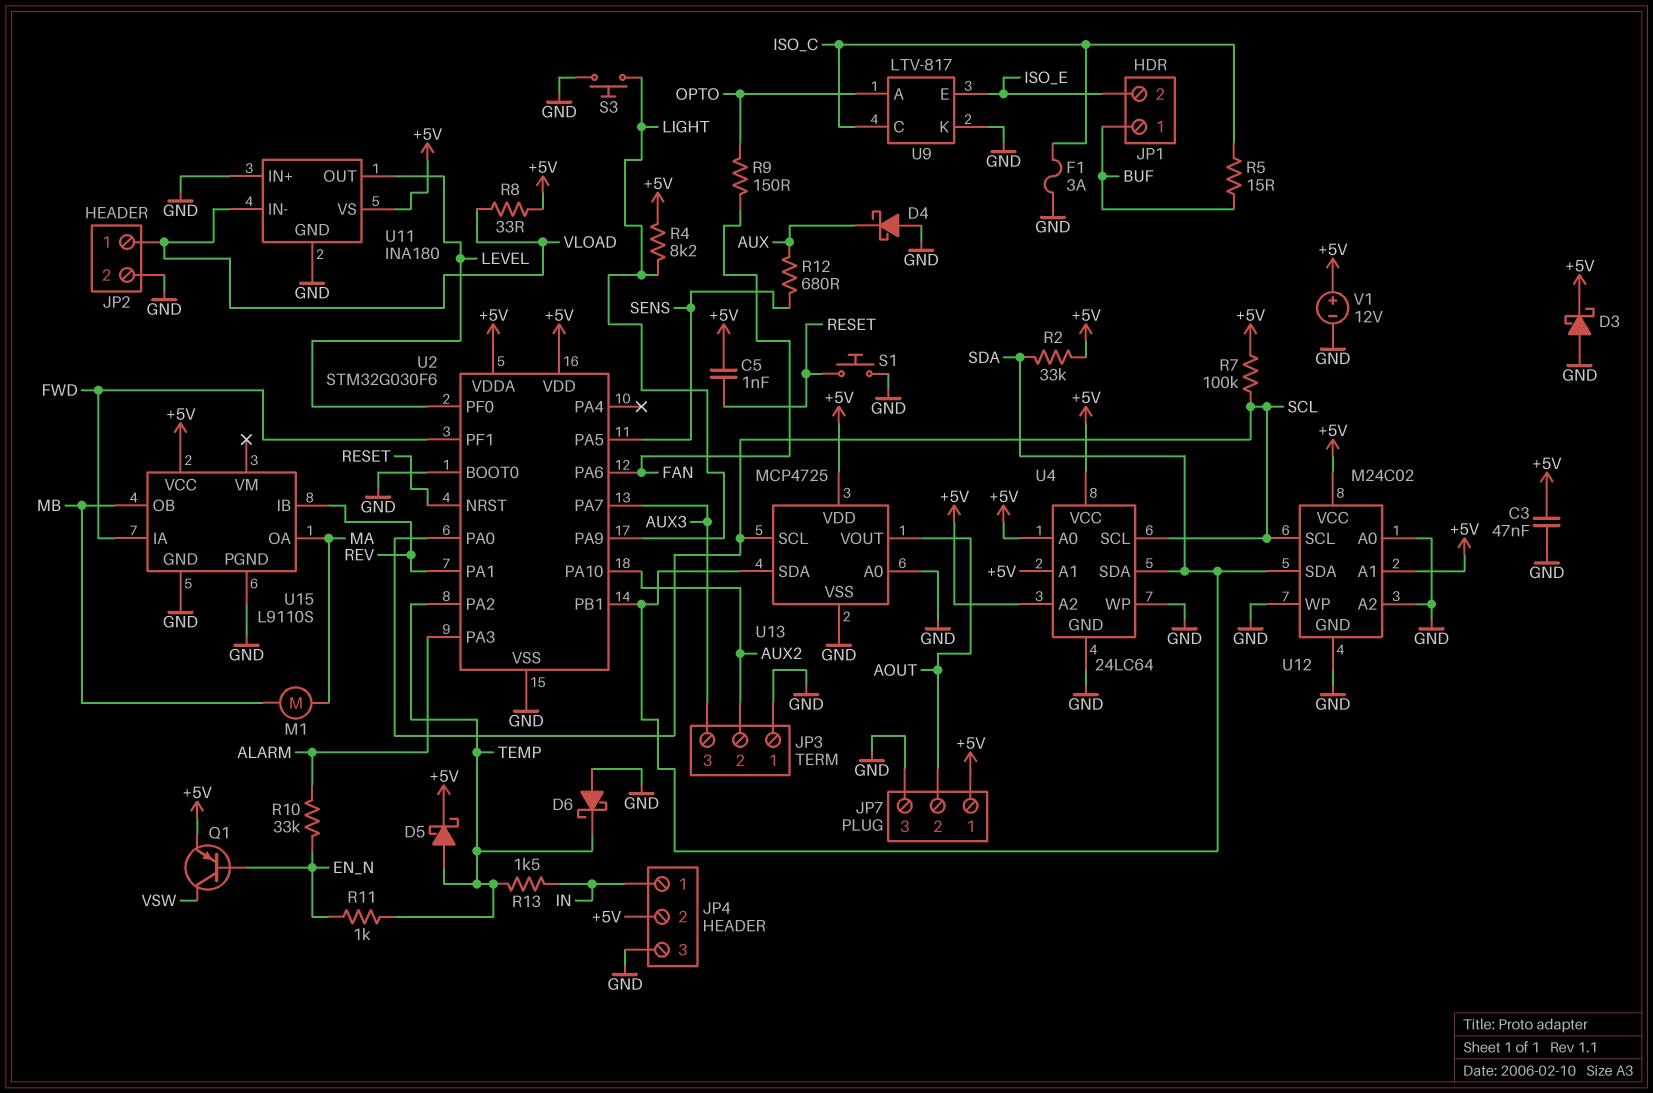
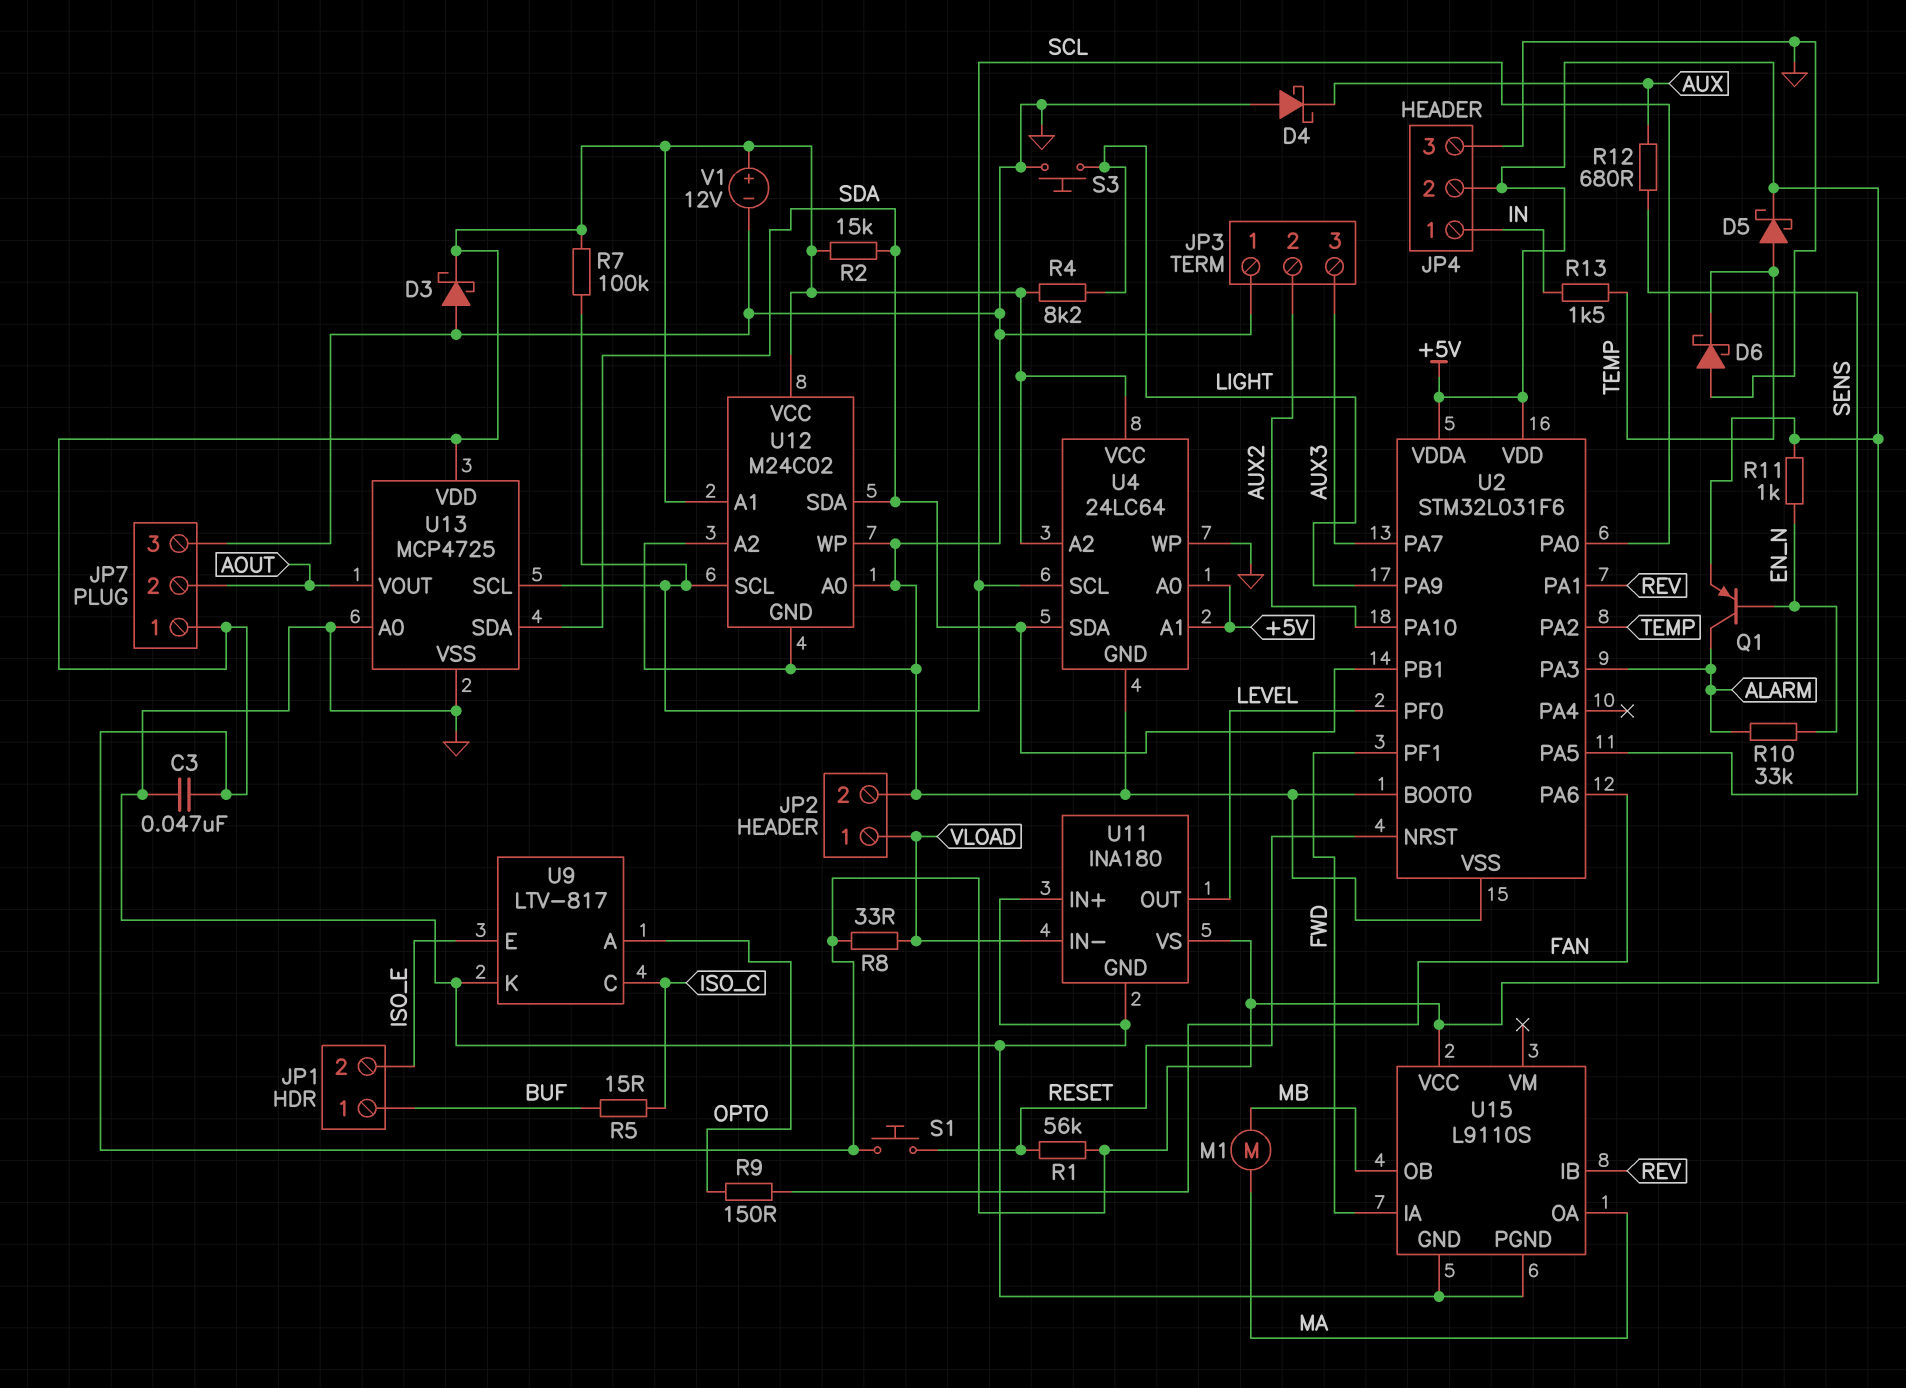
C5: 1nF (+5V, RESET) -> none
F1: 3A (GND, ISO_C) -> none
Q1: PNP (B EN_N, C VSW, E +5V) -> PNP (B EN_N, C ALARM, E +5V)
R1: none -> 56k (+5V, RESET)
R2: 33k (+5V, SDA) -> 15k (+5V, SDA)
R11: 1k (EN_N, TEMP) -> 1k (+5V, EN_N)
S1: button (GND, RESET) -> button (+5V, RESET)
U2: STM32G030F6 -> STM32L031F6

